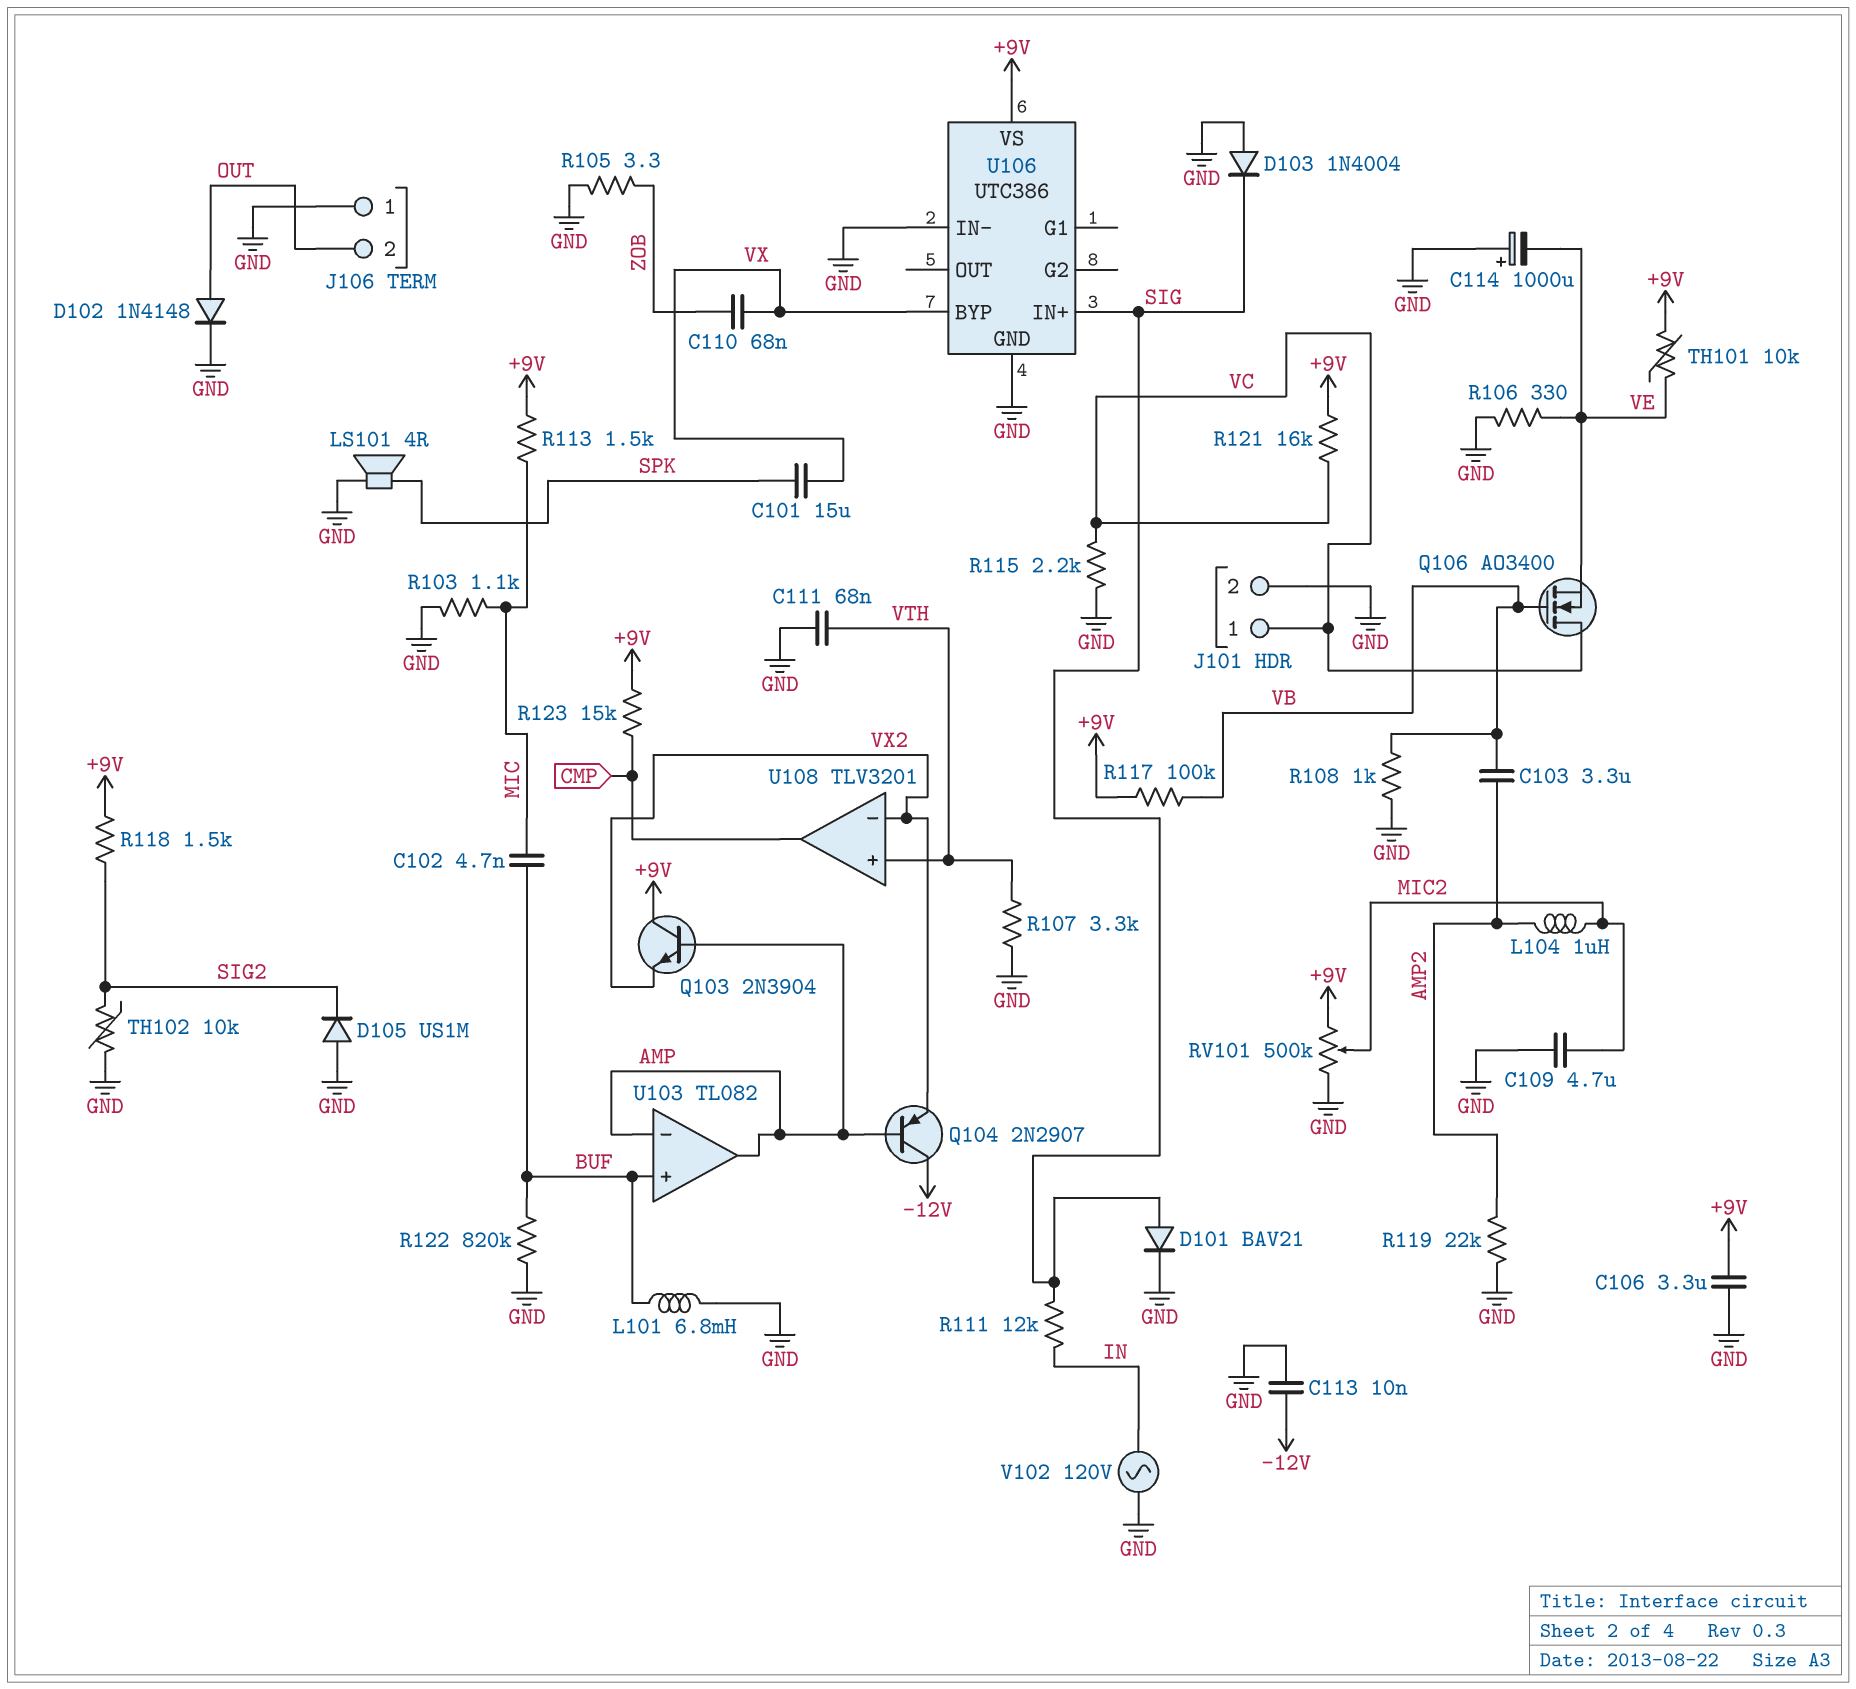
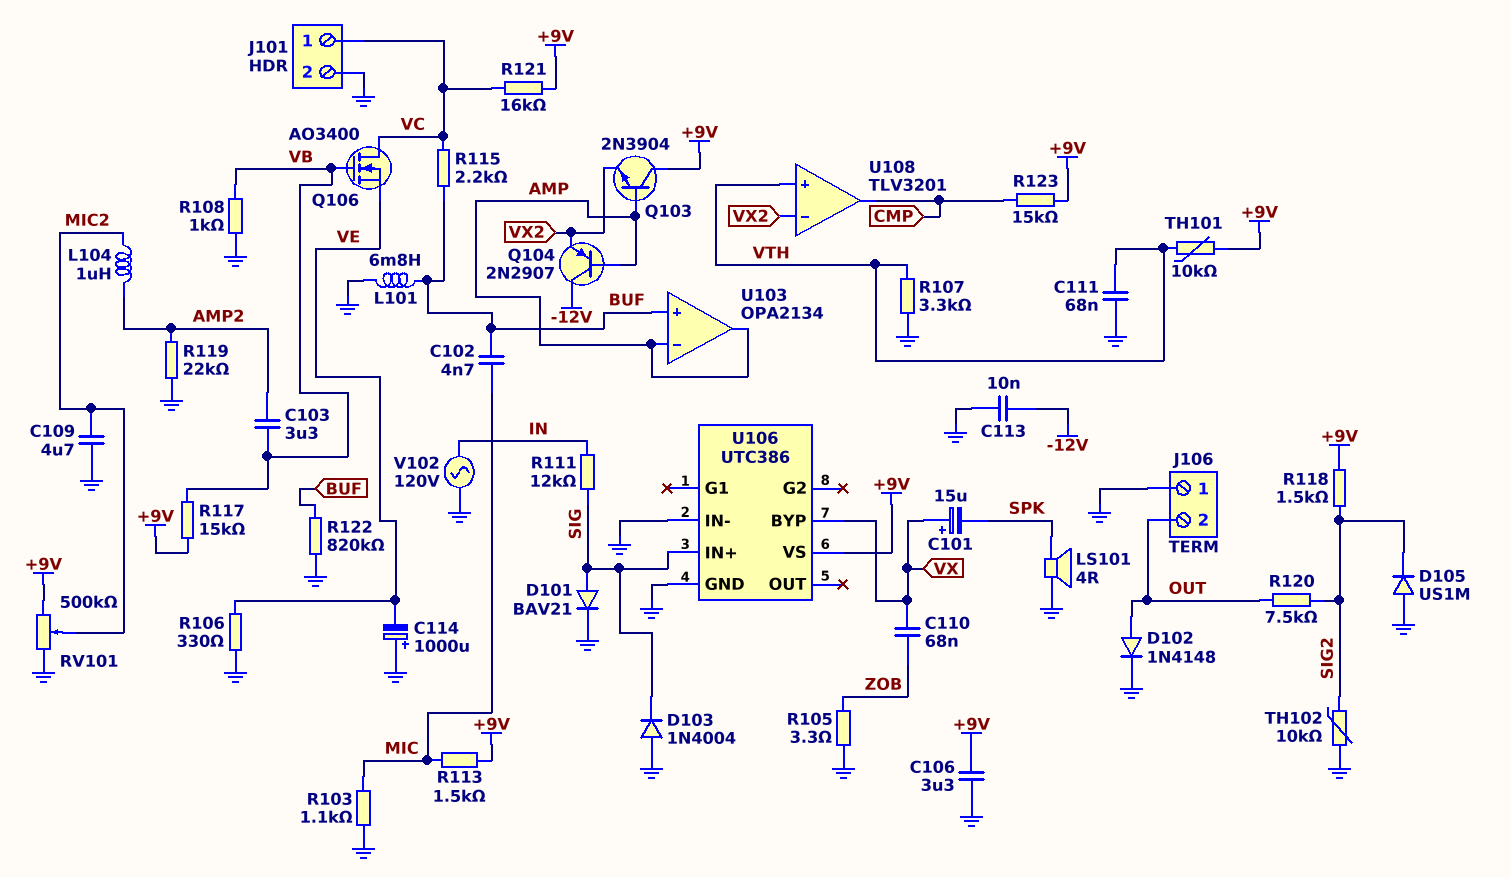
C101: 15uF (SPK, VX) -> 15uF (plus VX, minus SPK)
R115: 2.2k (GND, VC) -> 2.2k (BUF, VC)
R117: 100k (+9V, VB) -> 15k (+9V, VB)
R120: none -> 7.5k (OUT, SIG2)
TH101: 10k (+9V, VE) -> 10k (+9V, VTH)
U103: TL082 -> OPA2134

